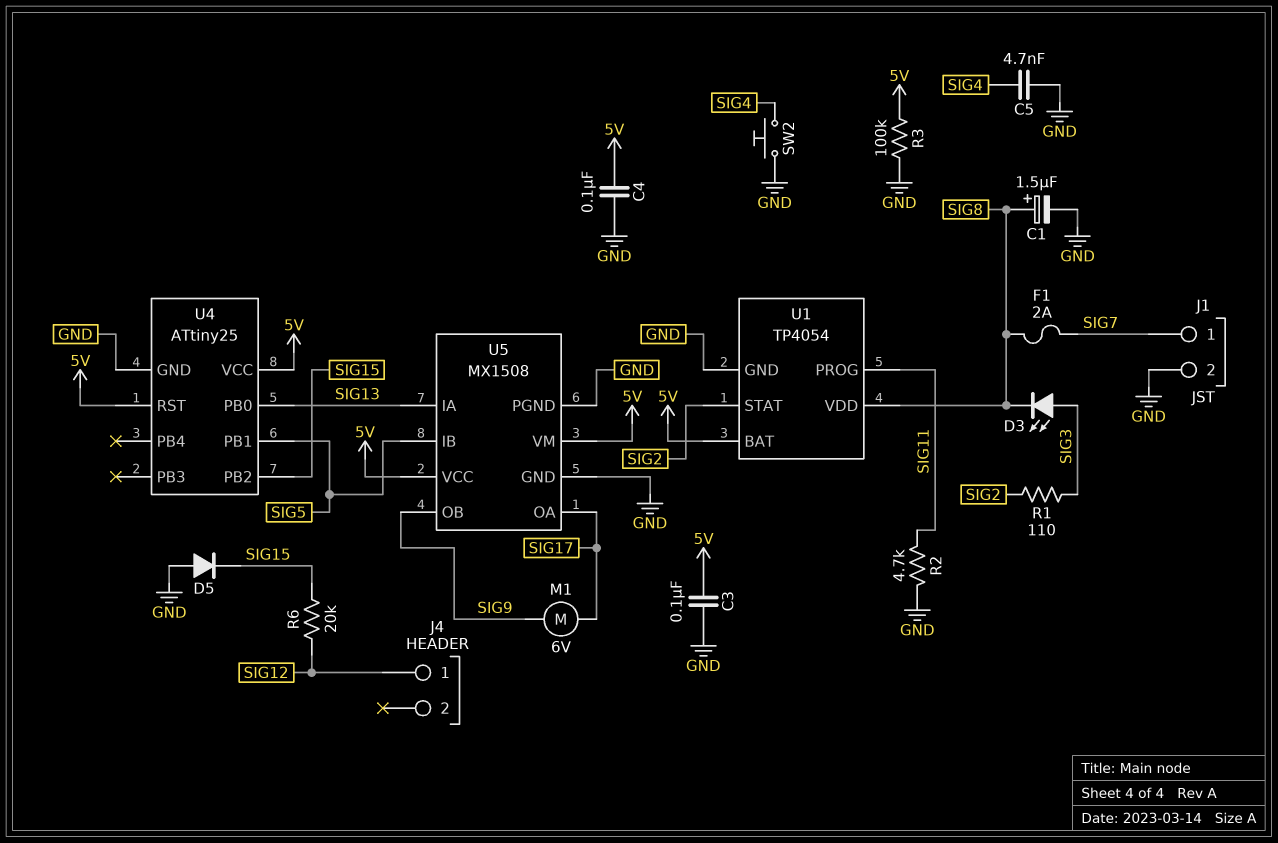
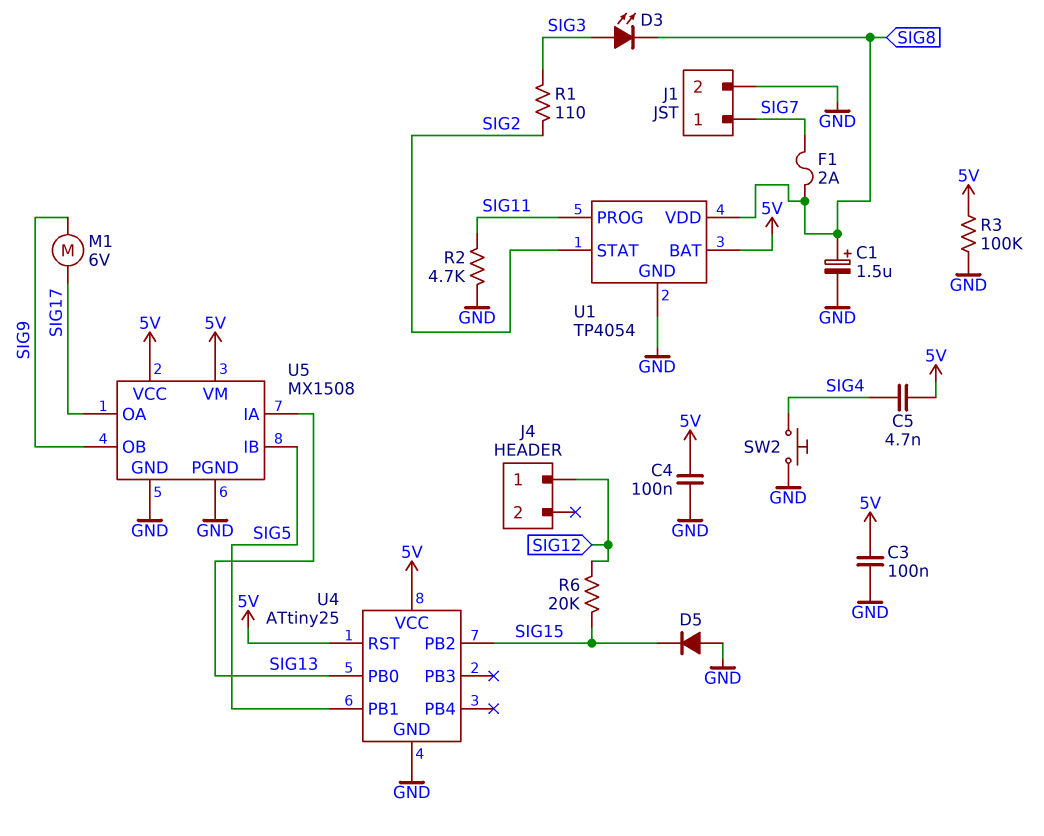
C5: 4.7nF (GND, SIG4) -> 4.7nF (5V, SIG4)

